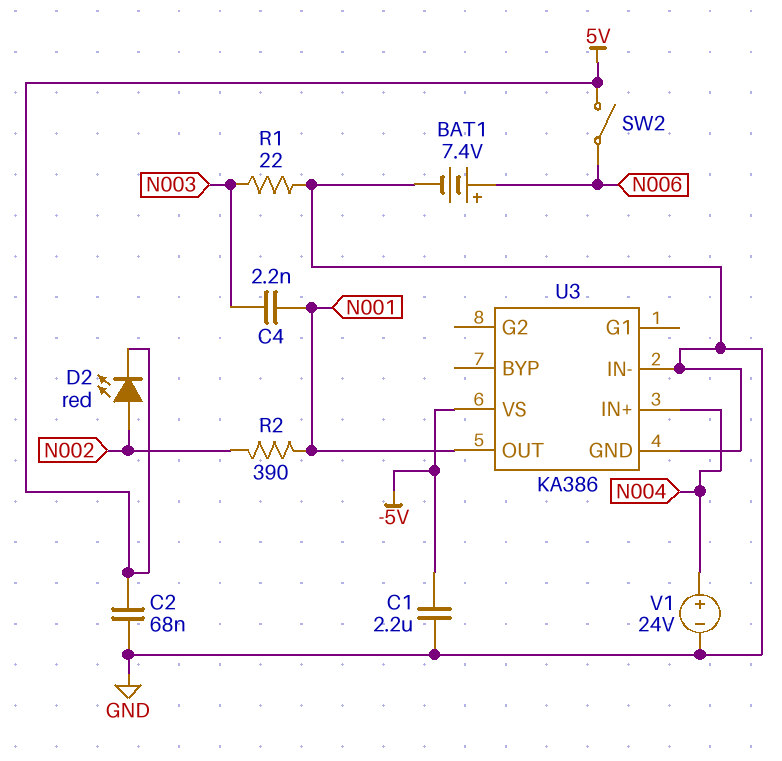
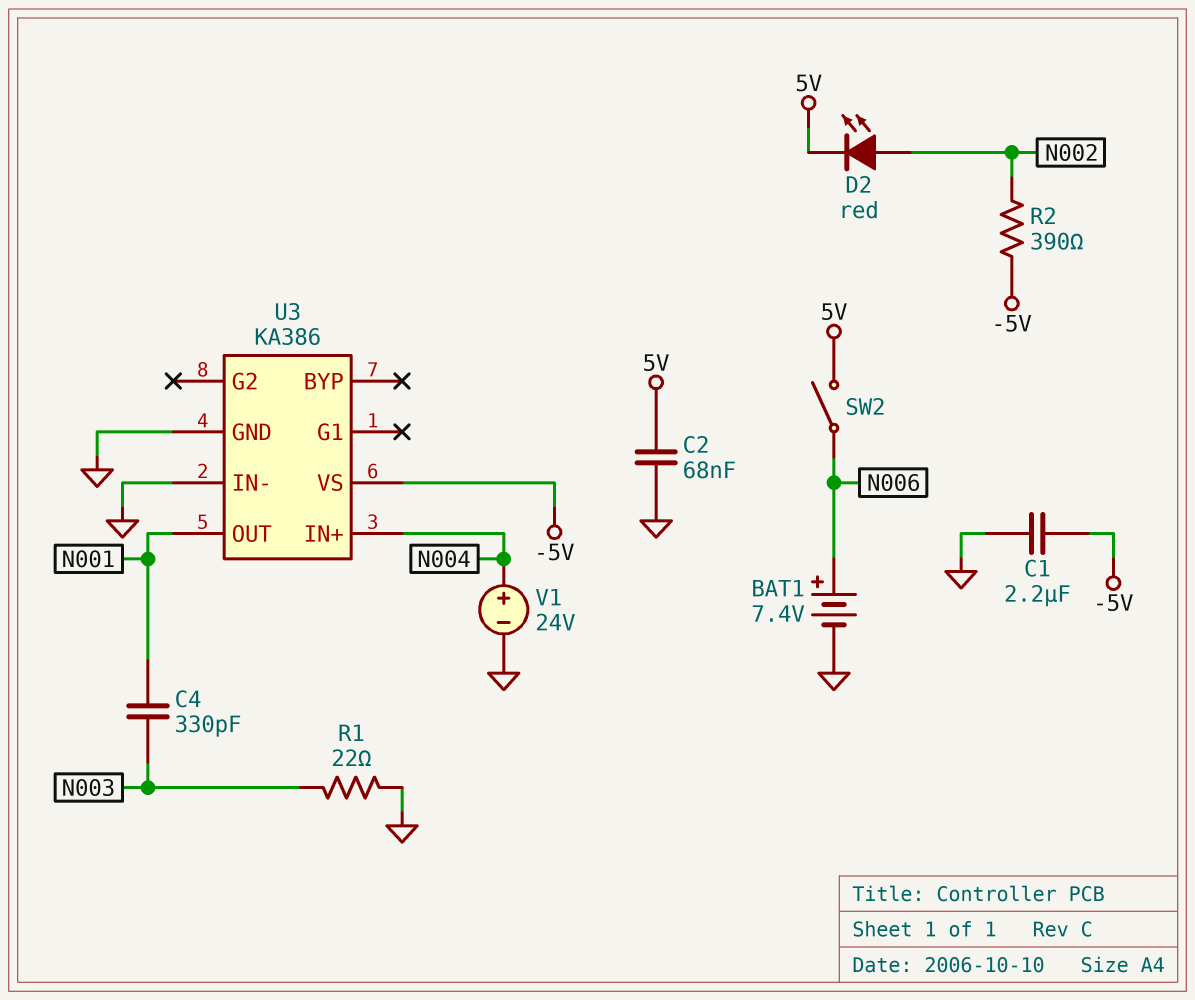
C4: 2.2nF (N001, N003) -> 330pF (N001, N003)
R2: 390 (N001, N002) -> 390 (-5V, N002)

